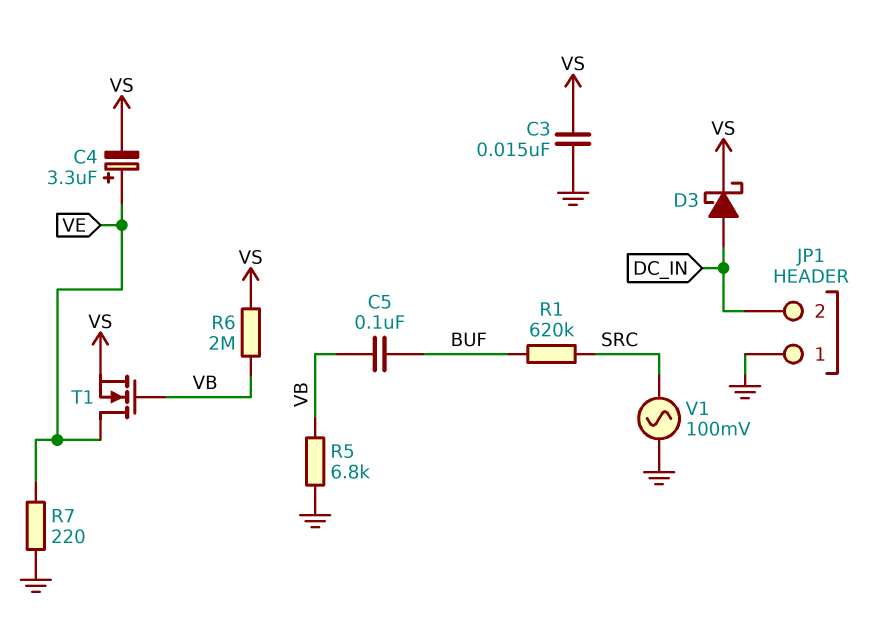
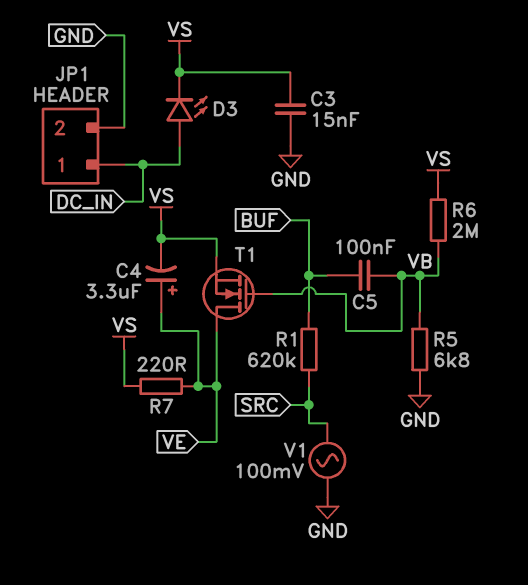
D3: schottky (A DC_IN, K VS) -> LED (A DC_IN, K VS)
JP1 pin 1: GND -> DC_IN
JP1 pin 2: DC_IN -> GND
R7: 220 (GND, VE) -> 220 (VE, VS)

